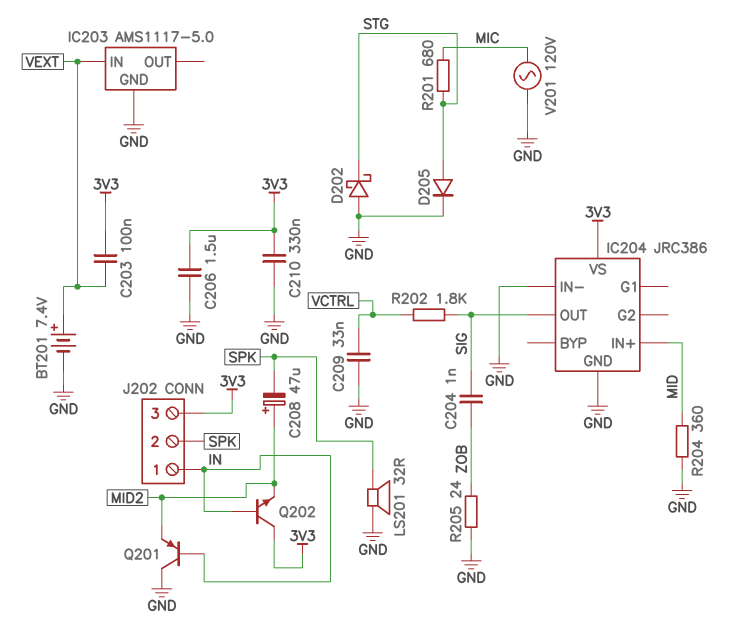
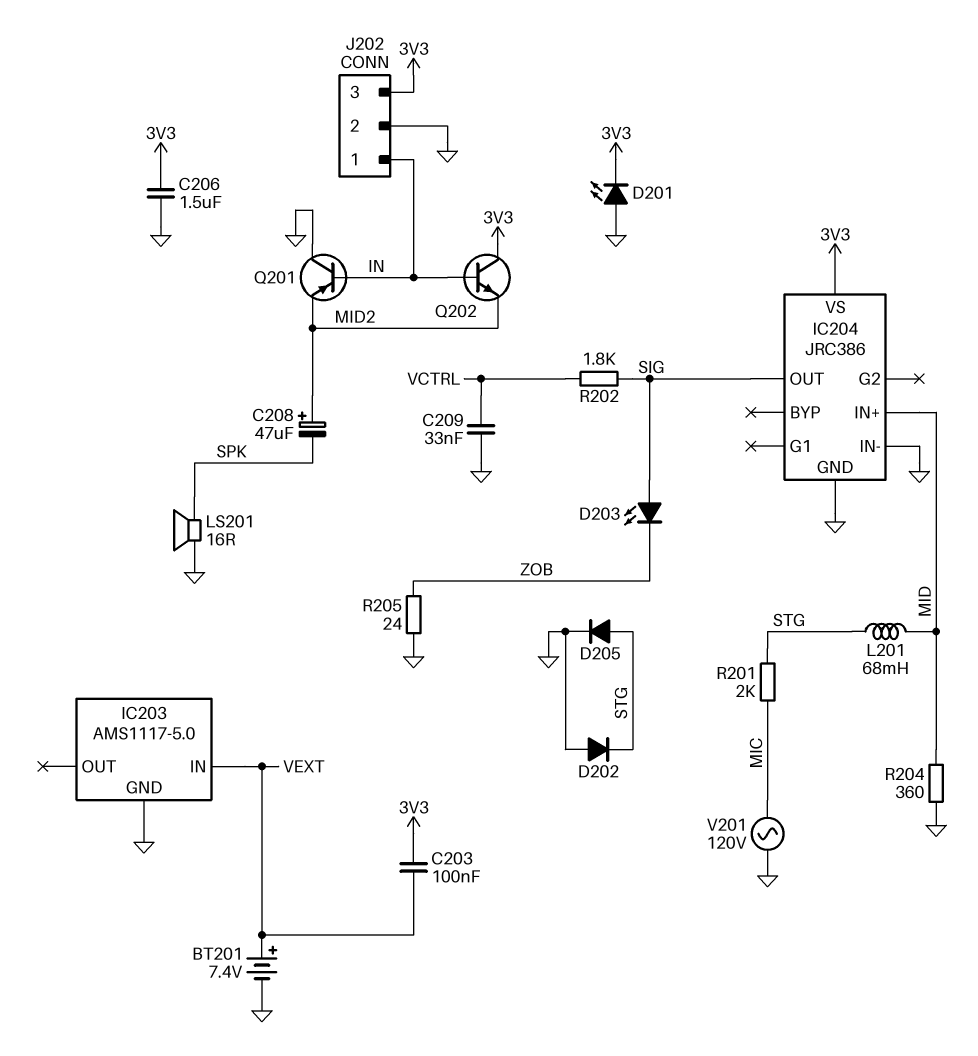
C204: 1nF (SIG, ZOB) -> none
C210: 330nF (3V3, GND) -> none
D201: none -> LED (A GND, K 3V3)
D202: schottky (A GND, K STG) -> diode (A GND, K STG)
D203: none -> LED (A SIG, K ZOB)
J202 pin 2: SPK -> GND
L201: none -> 68mH (MID, STG)
LS201: speaker 32R (GND, SPK) -> speaker 16R (GND, SPK)
R201: 680 (MIC, STG) -> 2k (MIC, STG)

